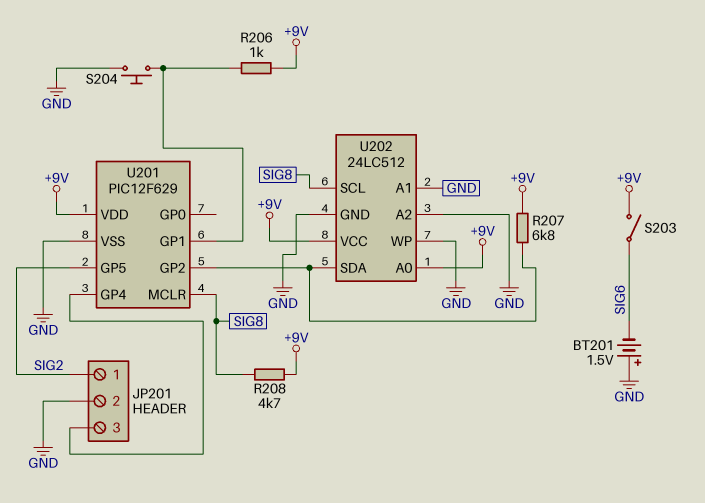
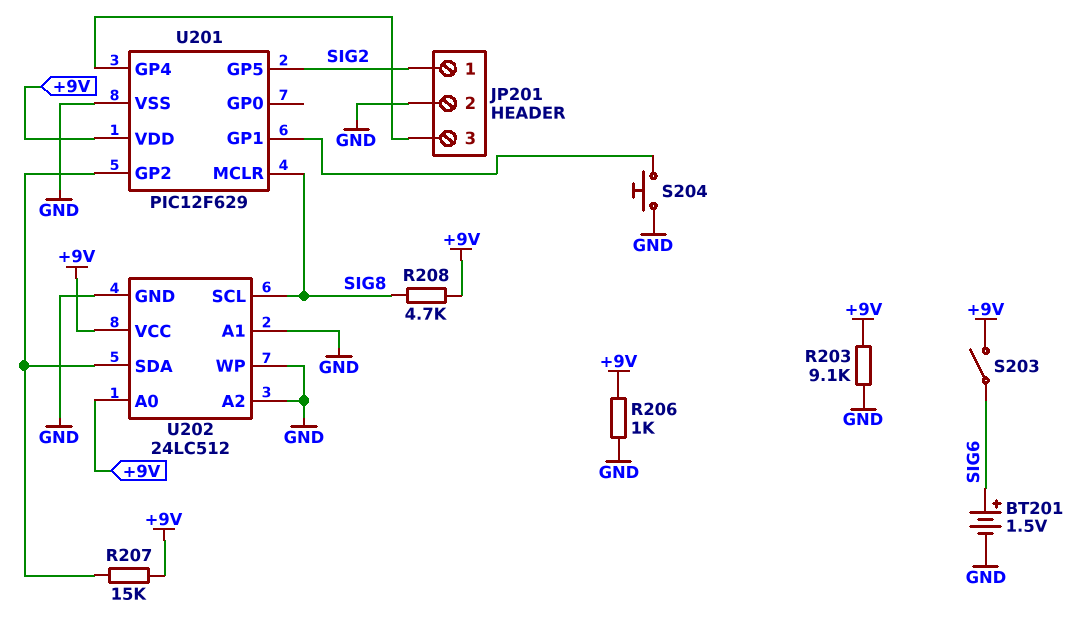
BT201: 1.5V (plus GND, minus SIG6) -> 1.5V (plus SIG6, minus GND)
R203: none -> 9.1k (+9V, GND)
R206: 1k (+9V, U201/GP1) -> 1k (+9V, GND)
R207: 6.8k (+9V, U201/GP2) -> 15k (+9V, U201/GP2)

